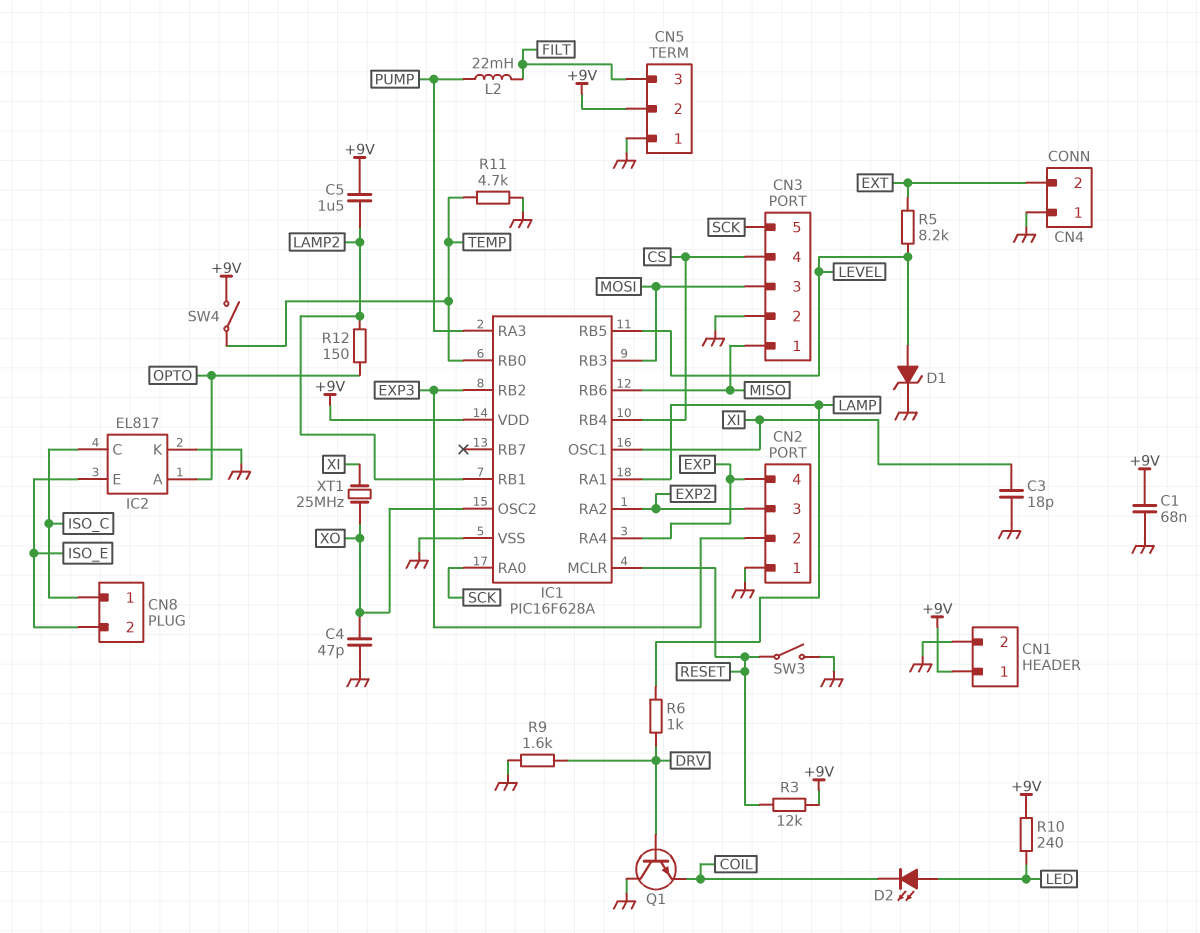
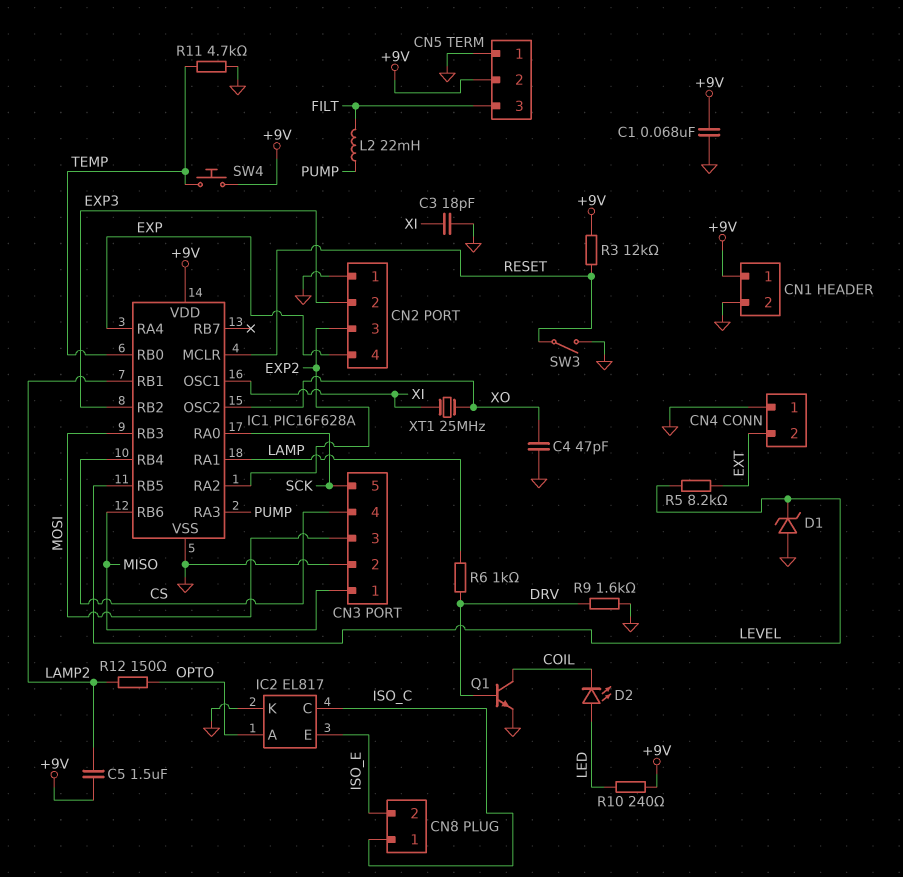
D1: zener (A LEVEL, K GND) -> zener (A GND, K LEVEL)
Q1: NPN (B DRV, C GND, E COIL) -> NPN (B DRV, C COIL, E GND)
SW4: switch (+9V, TEMP) -> button (+9V, TEMP)

